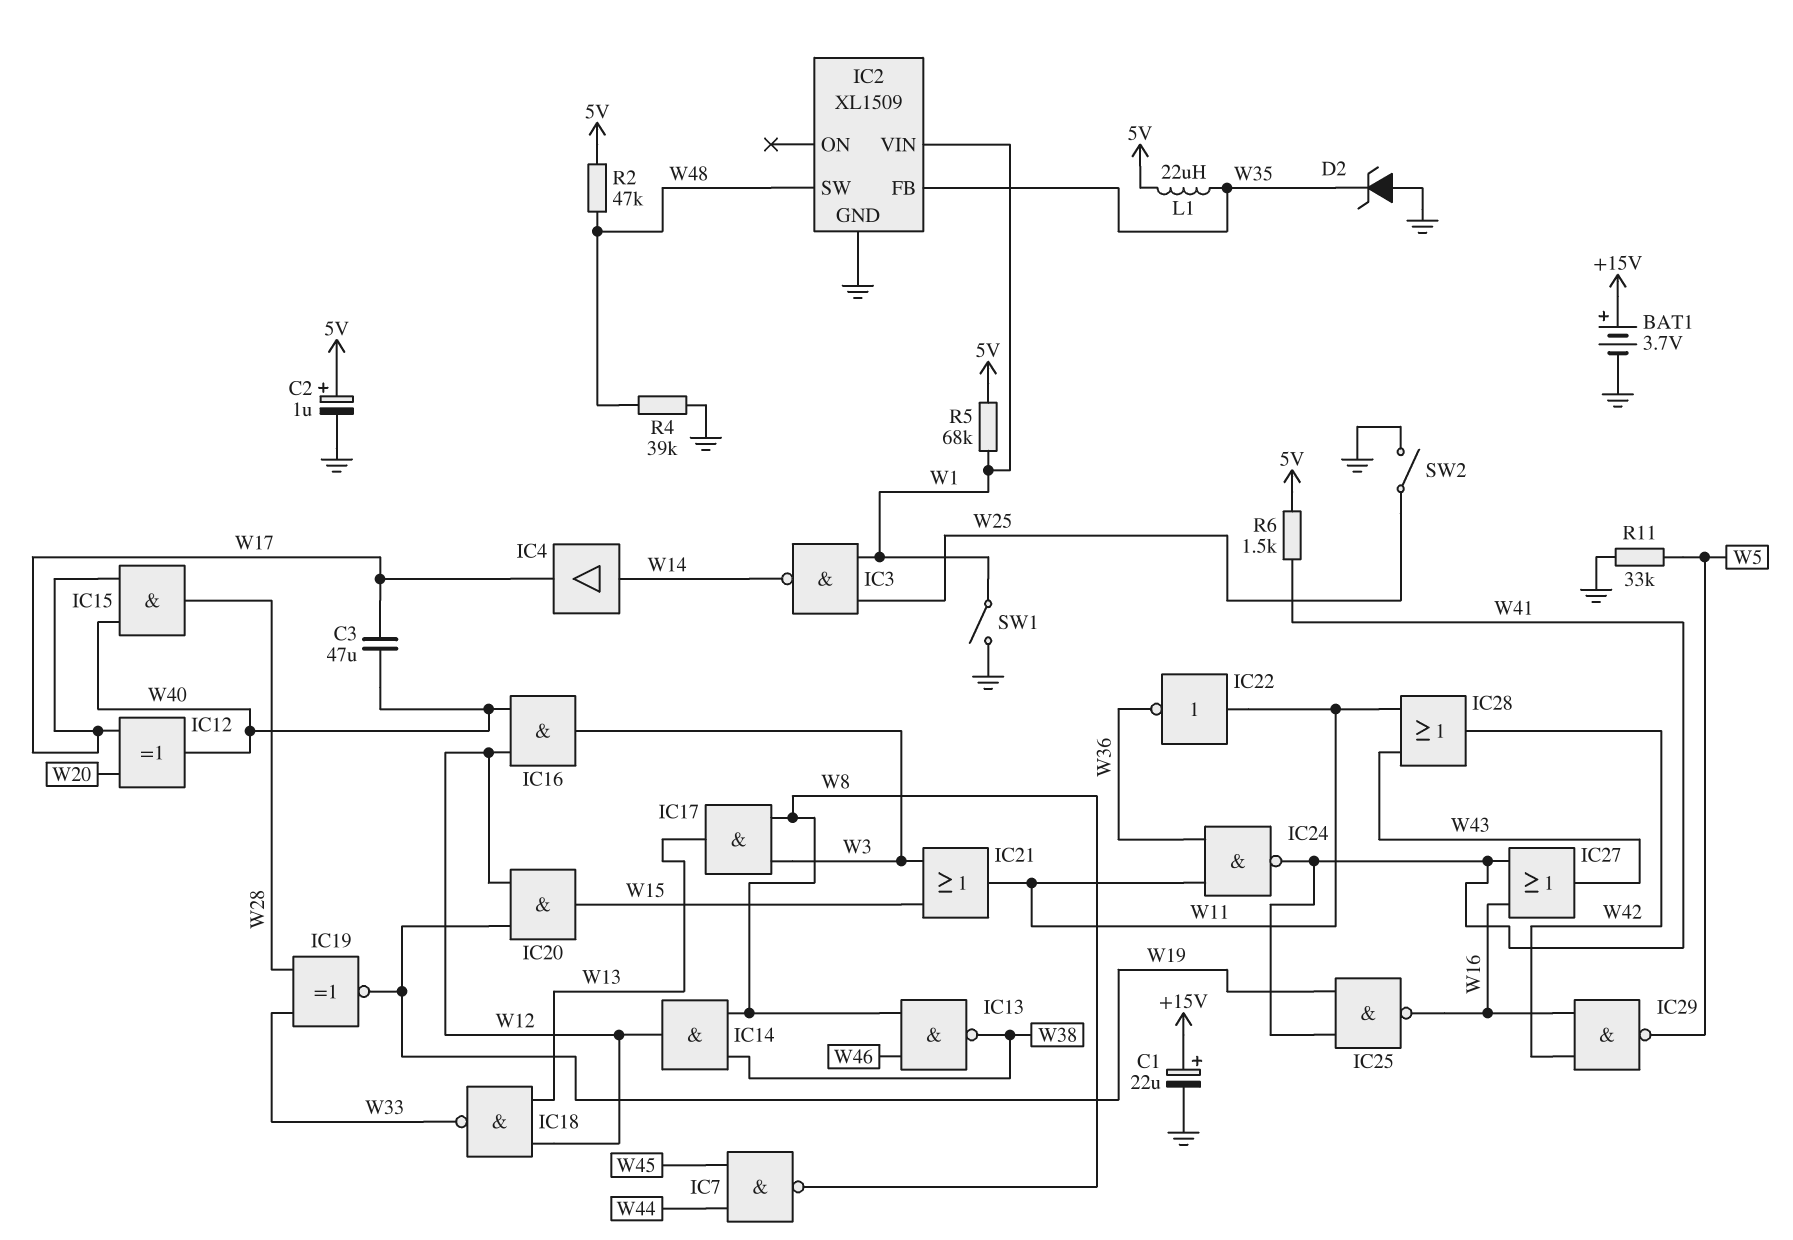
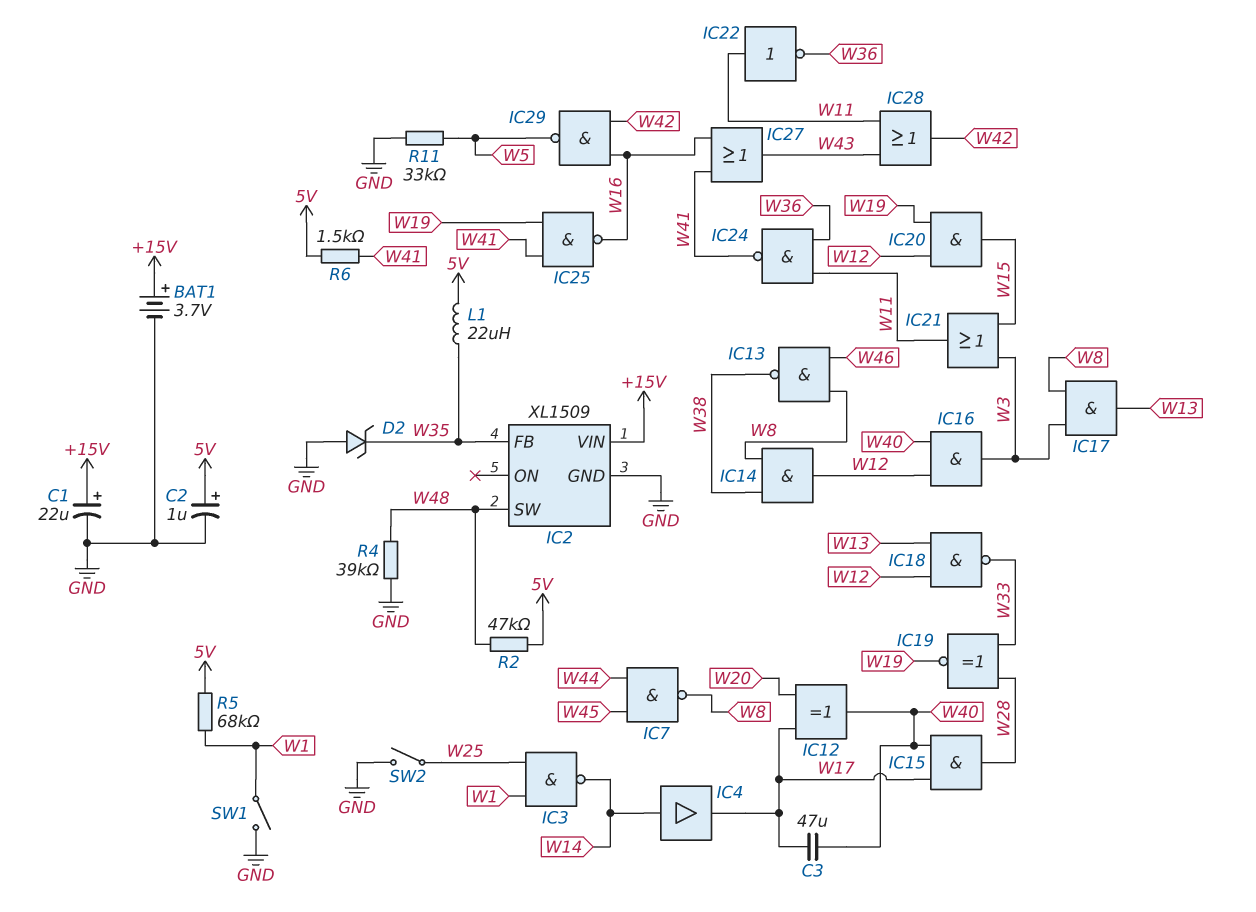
IC2 pin VIN: W1 -> +15V

